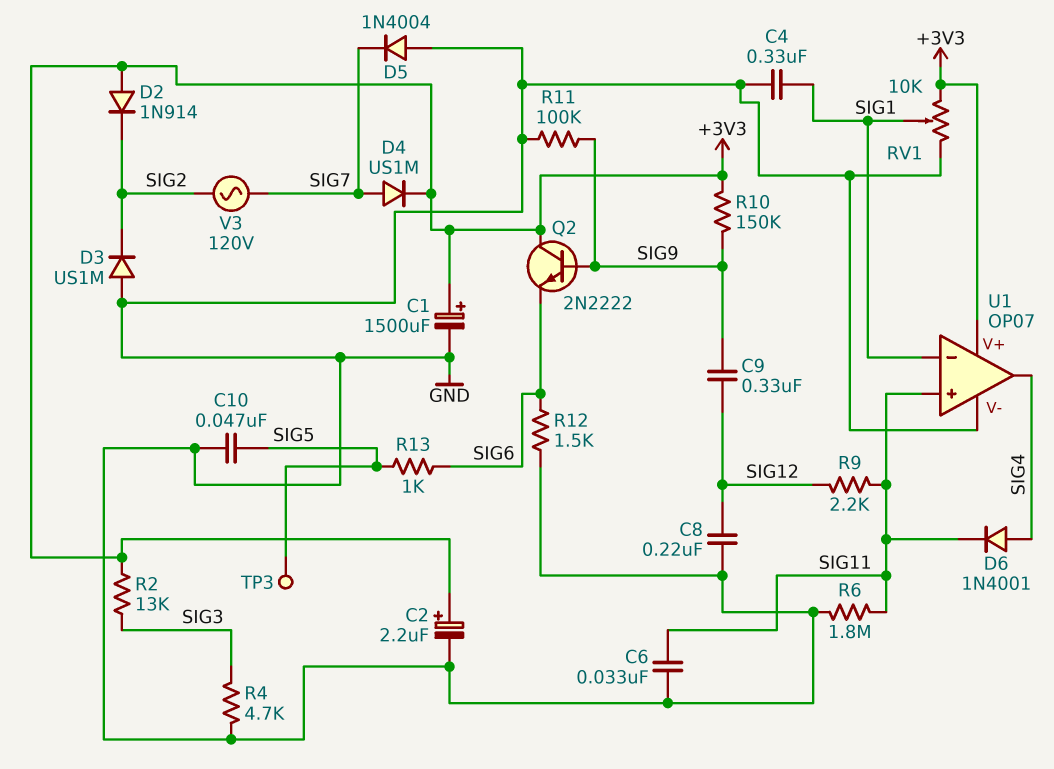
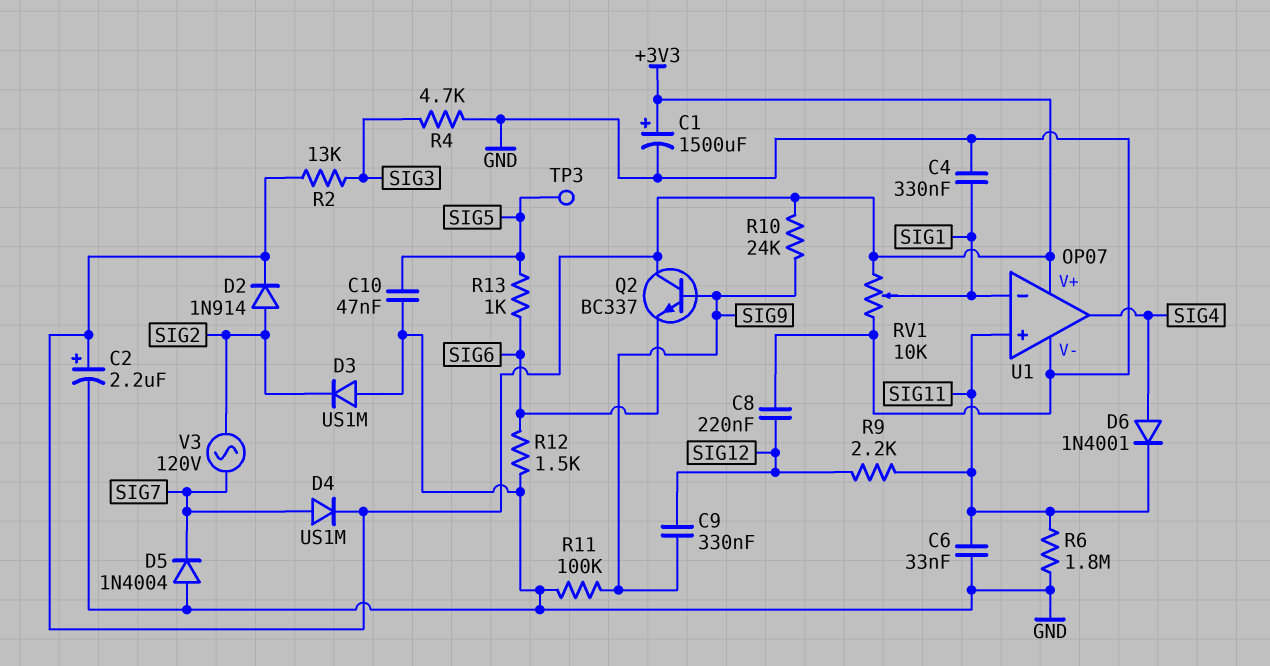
D2: diode 1N914 (A +3V3, K SIG2) -> diode 1N914 (A SIG2, K +3V3)
Q2: NPN 2N2222 (B SIG9, C +3V3, E SIG6) -> NPN BC337 (B SIG9, C +3V3, E SIG6)
R10: 150k (+3V3, SIG9) -> 24k (+3V3, SIG9)

